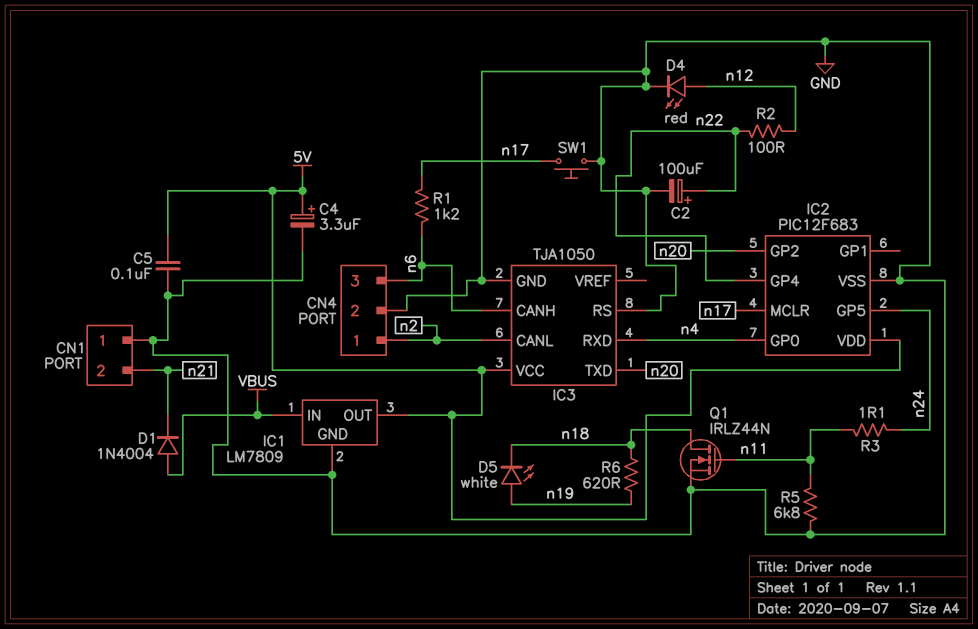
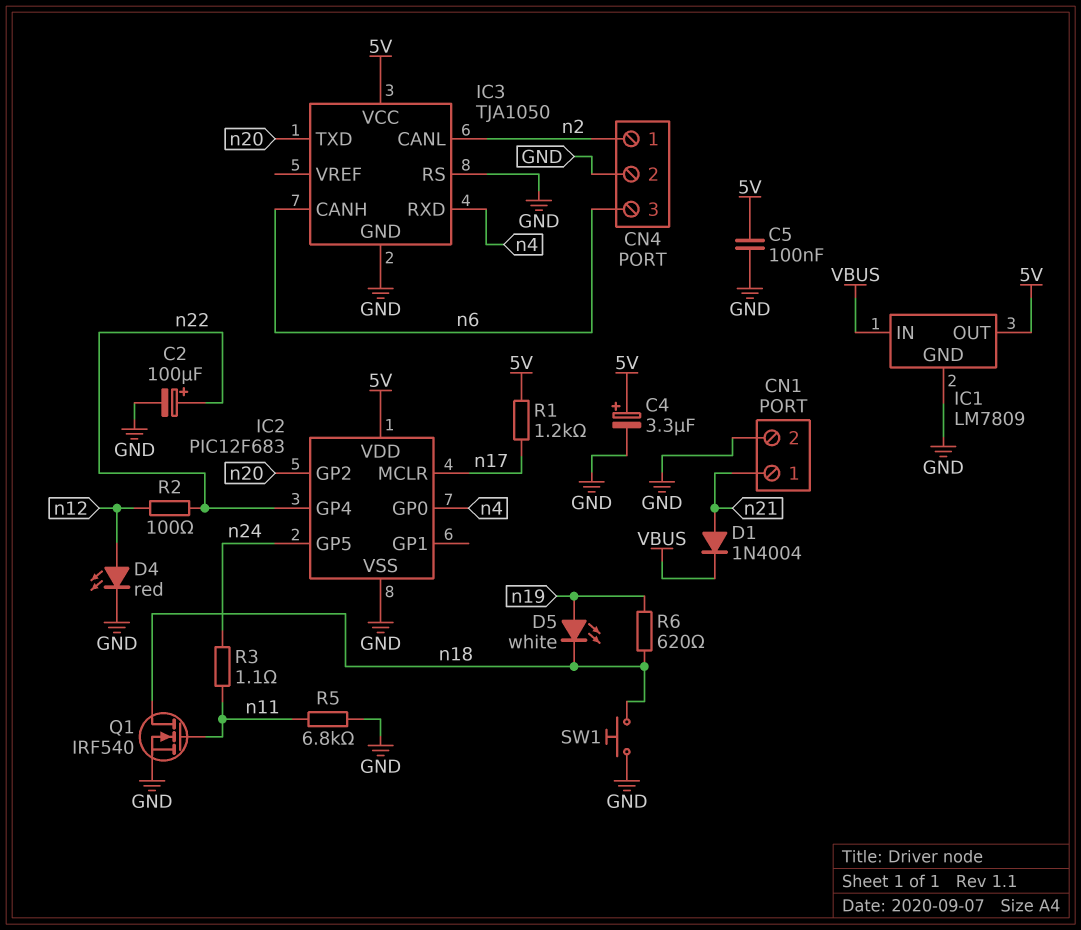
CN1 pin 1: GND -> n21
CN1 pin 2: n21 -> GND
D1: diode 1N4004 (A VBUS, K n21) -> diode 1N4004 (A n21, K VBUS)
Q1: NMOS IRLZ44N (G n11, D n18, S GND) -> NMOS IRF540 (G n11, D n18, S GND)
R1: 1.2k (n6, n17) -> 1.2k (5V, n17)
SW1: button (GND, n17) -> button (GND, n18)

